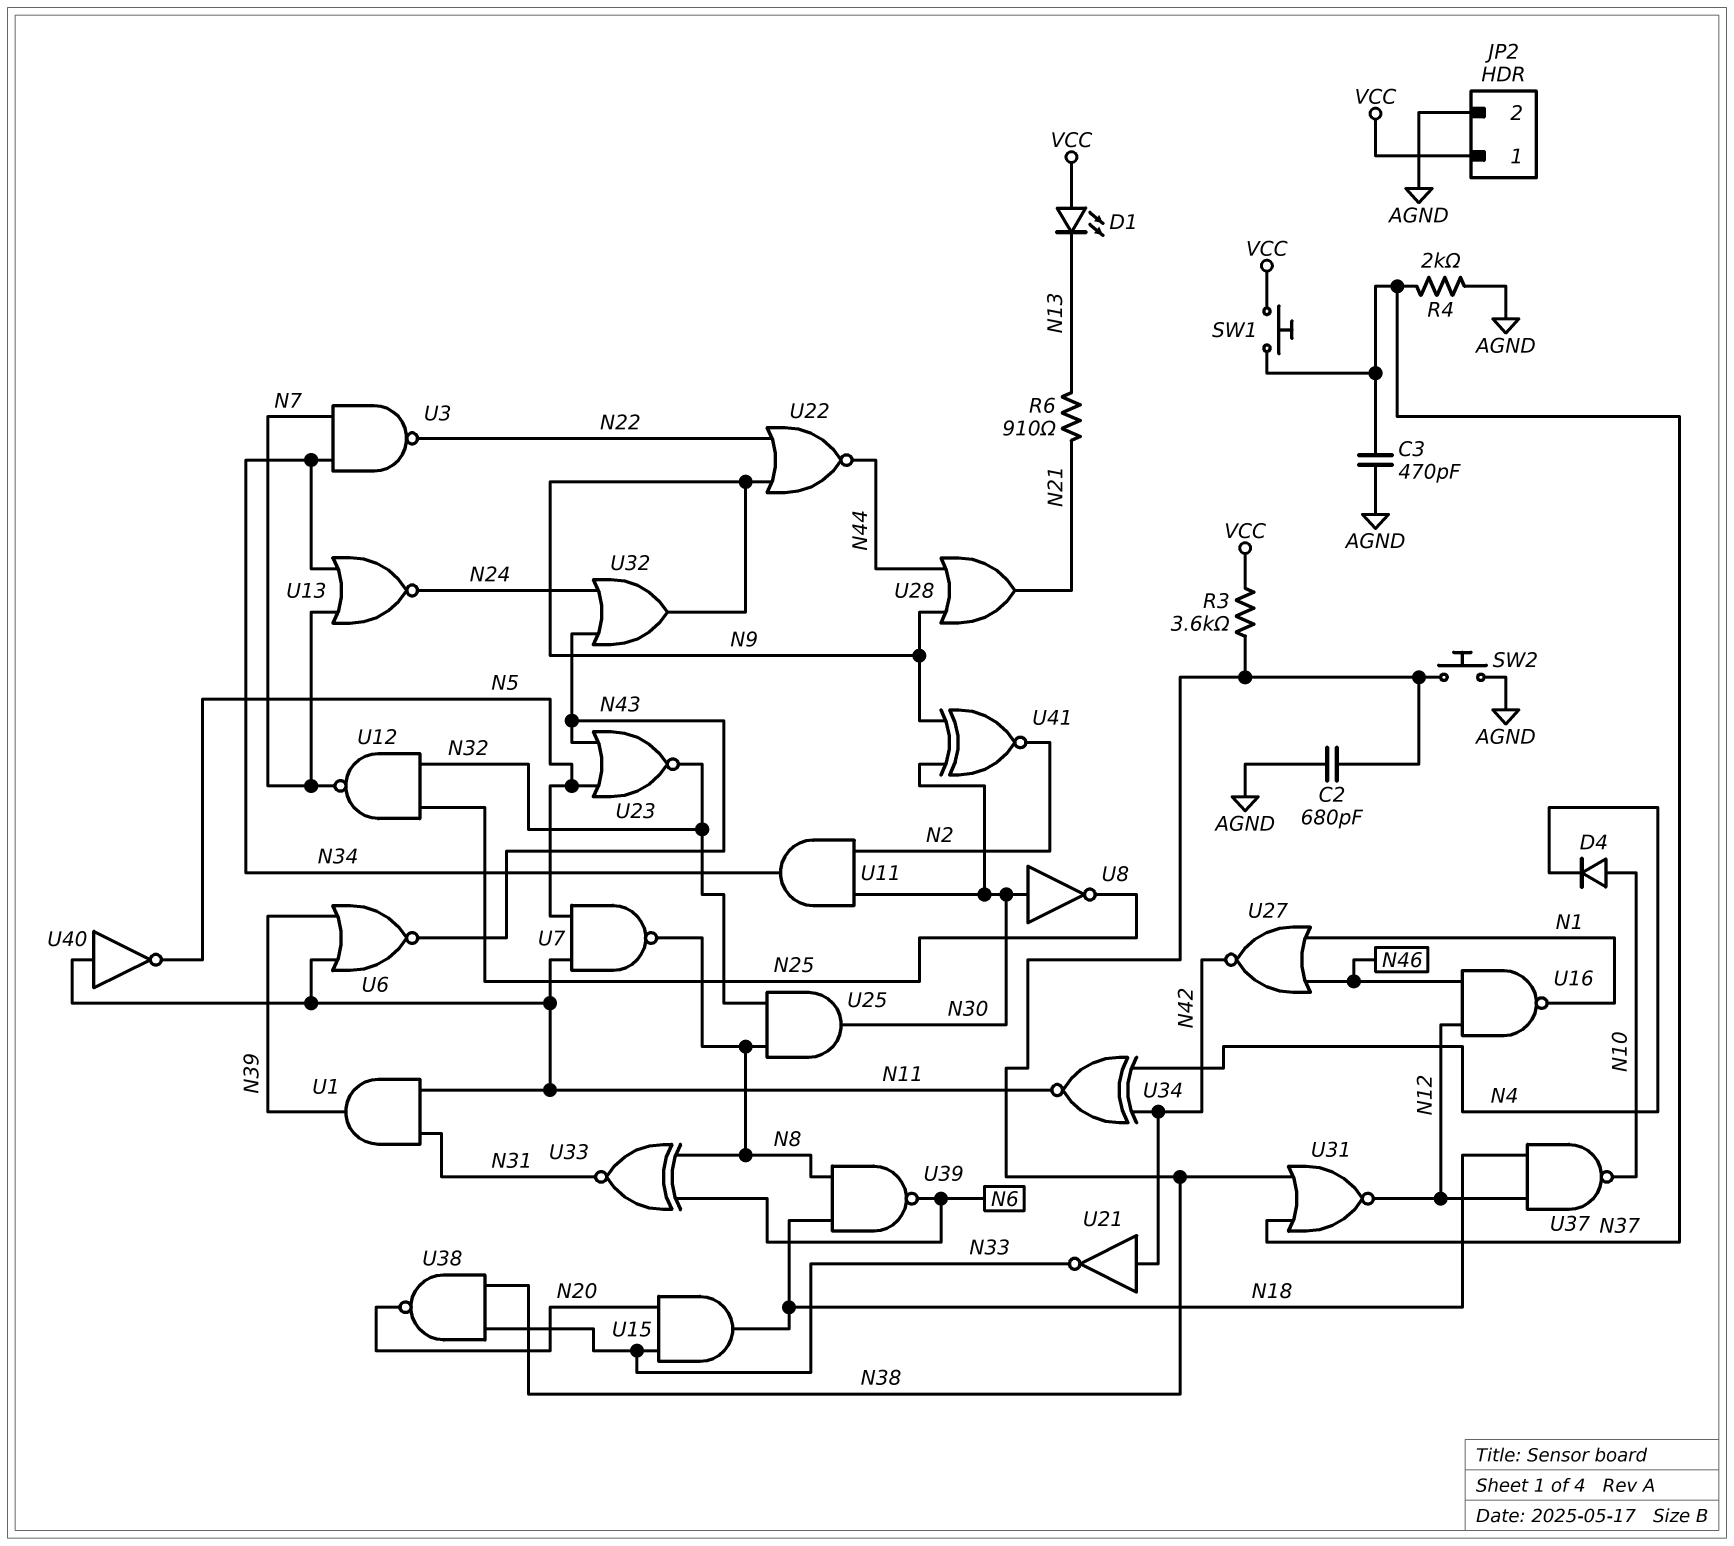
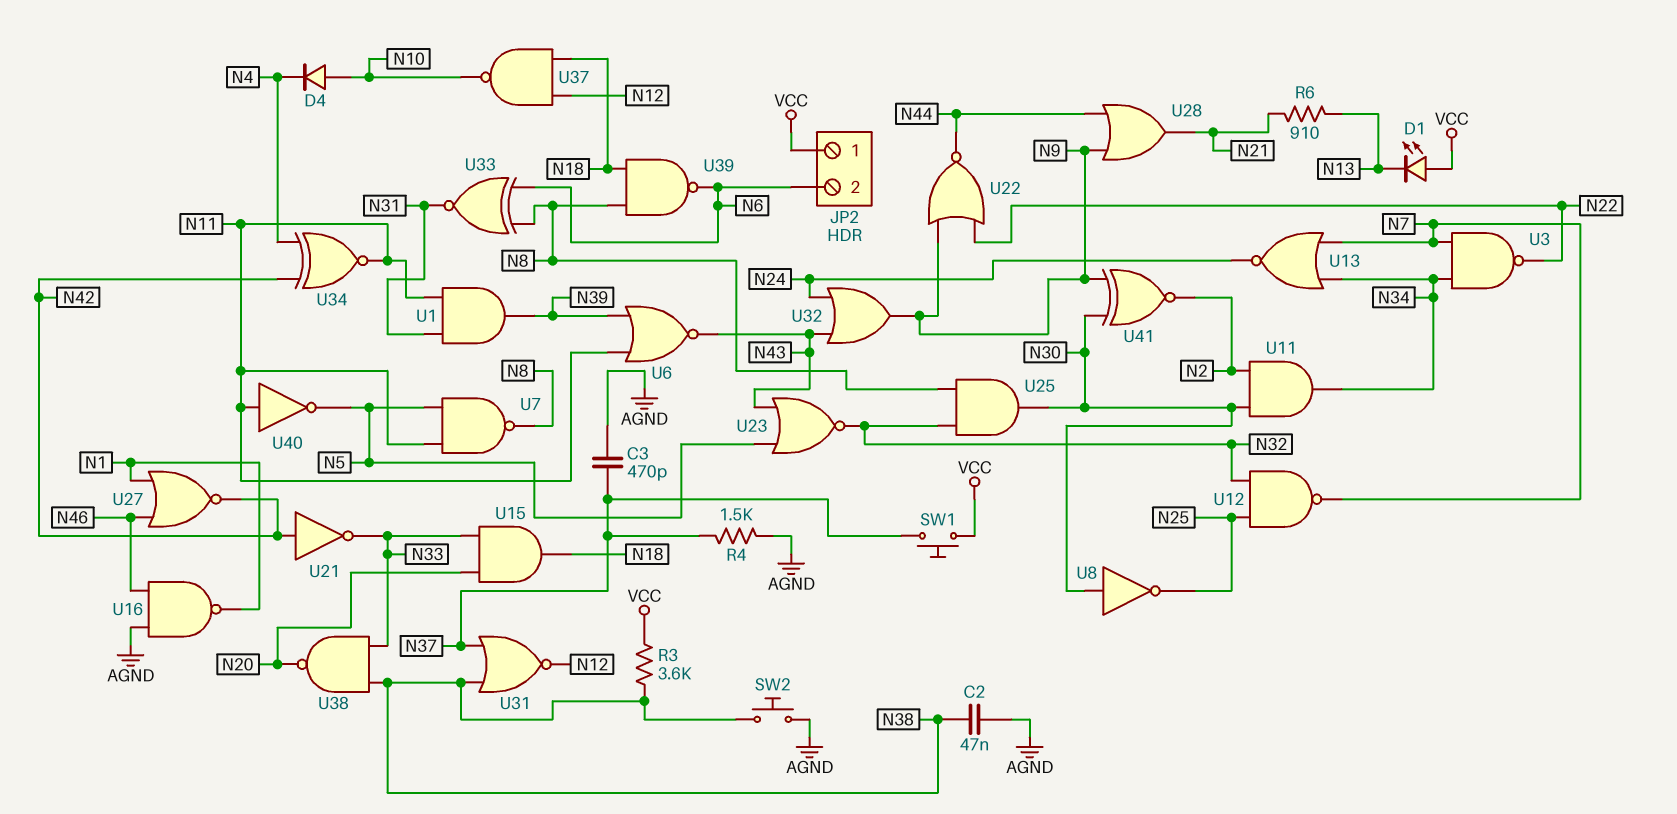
C2: 680pF (AGND, N38) -> 47nF (AGND, N38)
JP2 pin 2: AGND -> N6
R4: 2k (AGND, N37) -> 1.5k (AGND, N37)
U16: NAND (in N12, in N46, out N1) -> NAND (in AGND, in N46, out N1)

